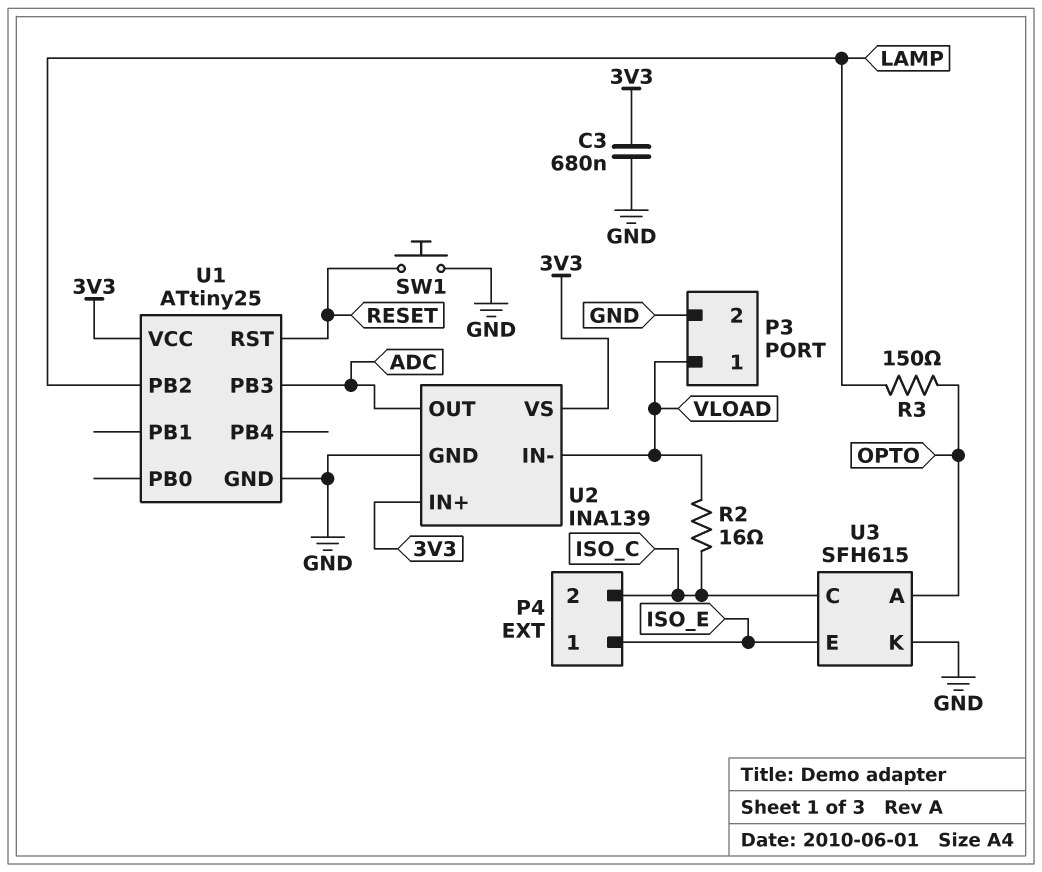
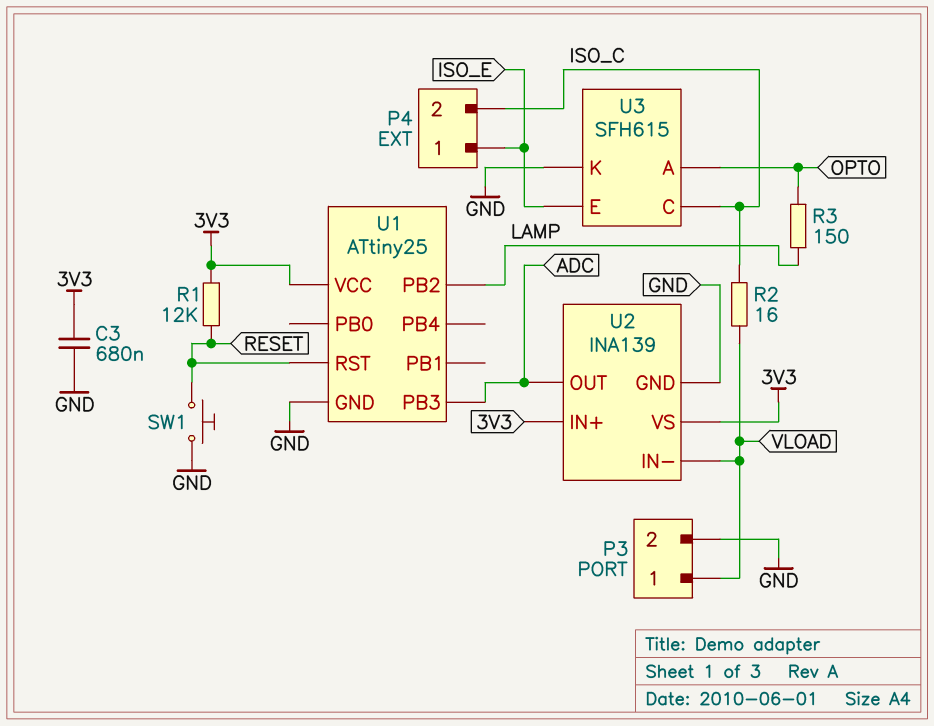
R1: none -> 12k (3V3, RESET)

